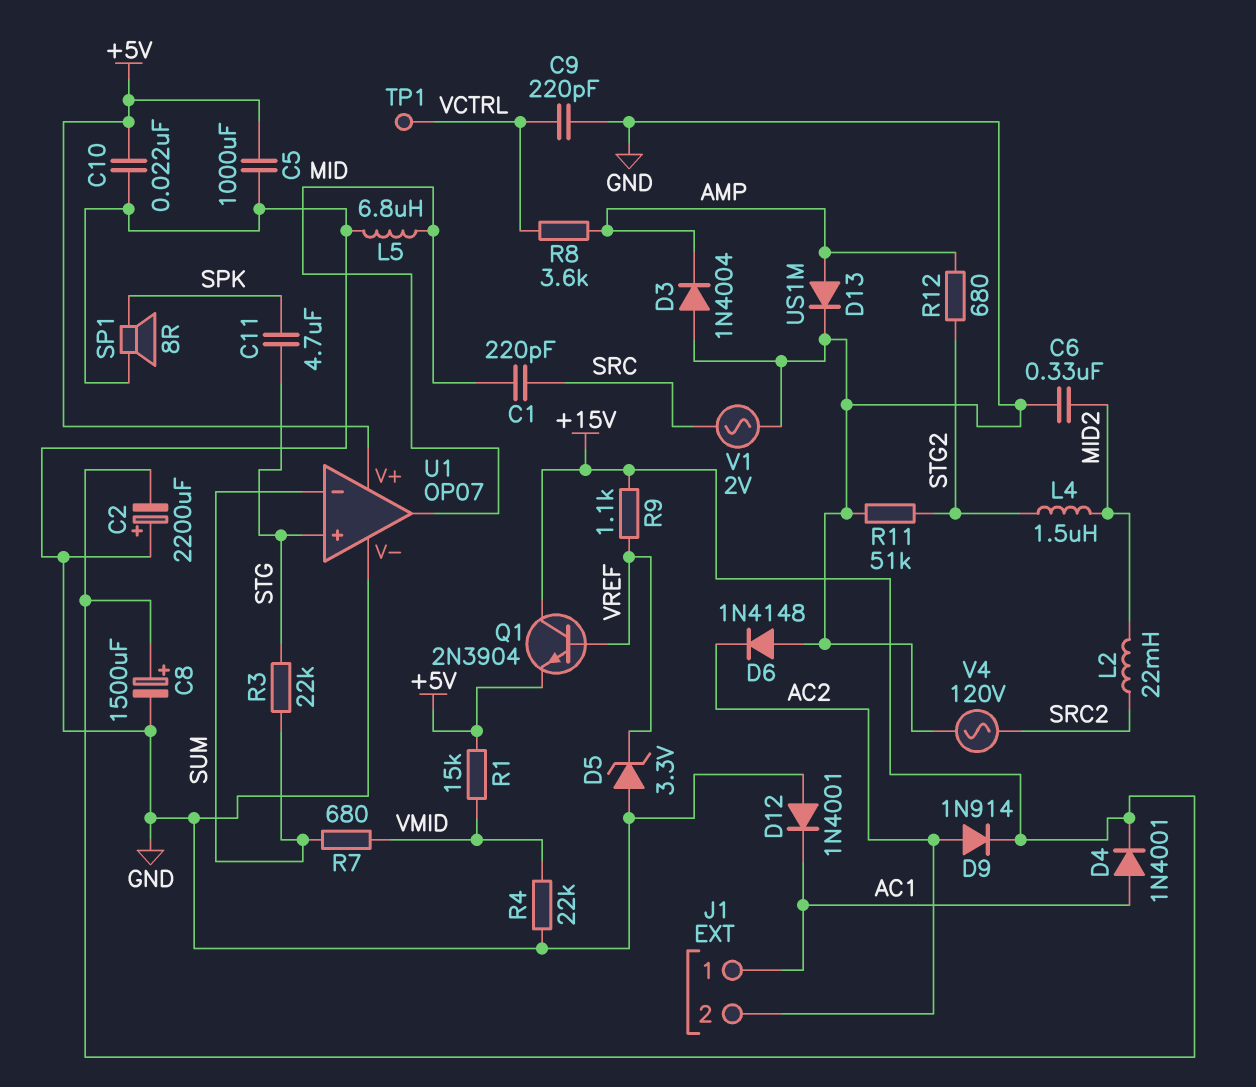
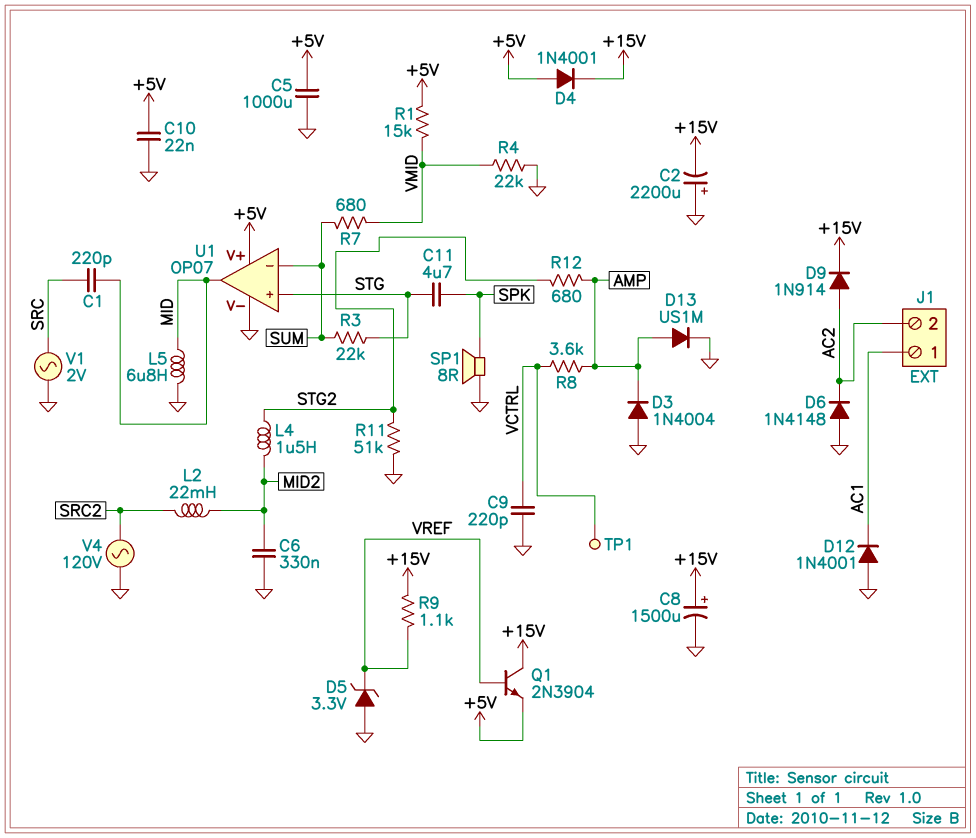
D4: diode 1N4001 (A AC1, K +15V) -> diode 1N4001 (A +5V, K +15V)

